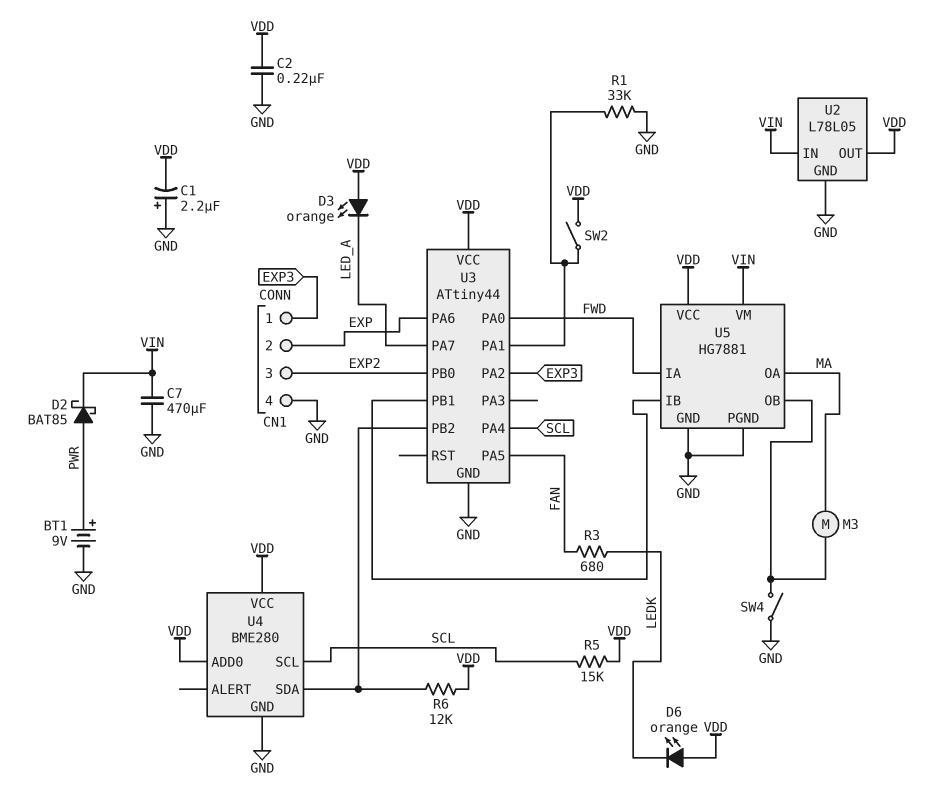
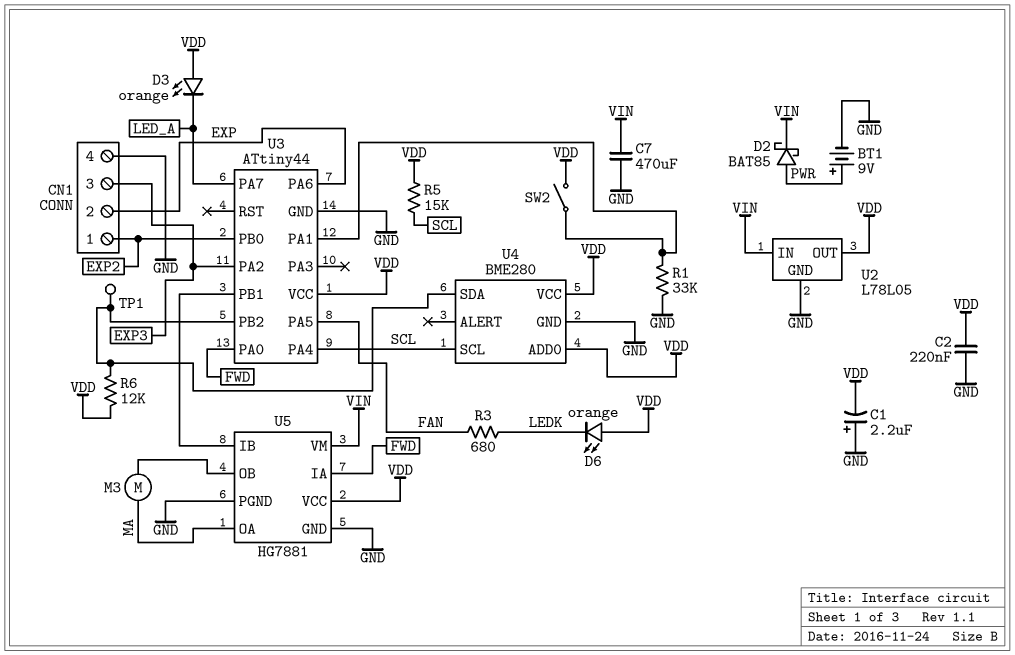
CN1 pin 1: EXP3 -> EXP2
CN1 pin 3: EXP2 -> EXP3
SW4: switch (GND, U5/OB) -> none
TP1: none -> test point (U3/PB2)

